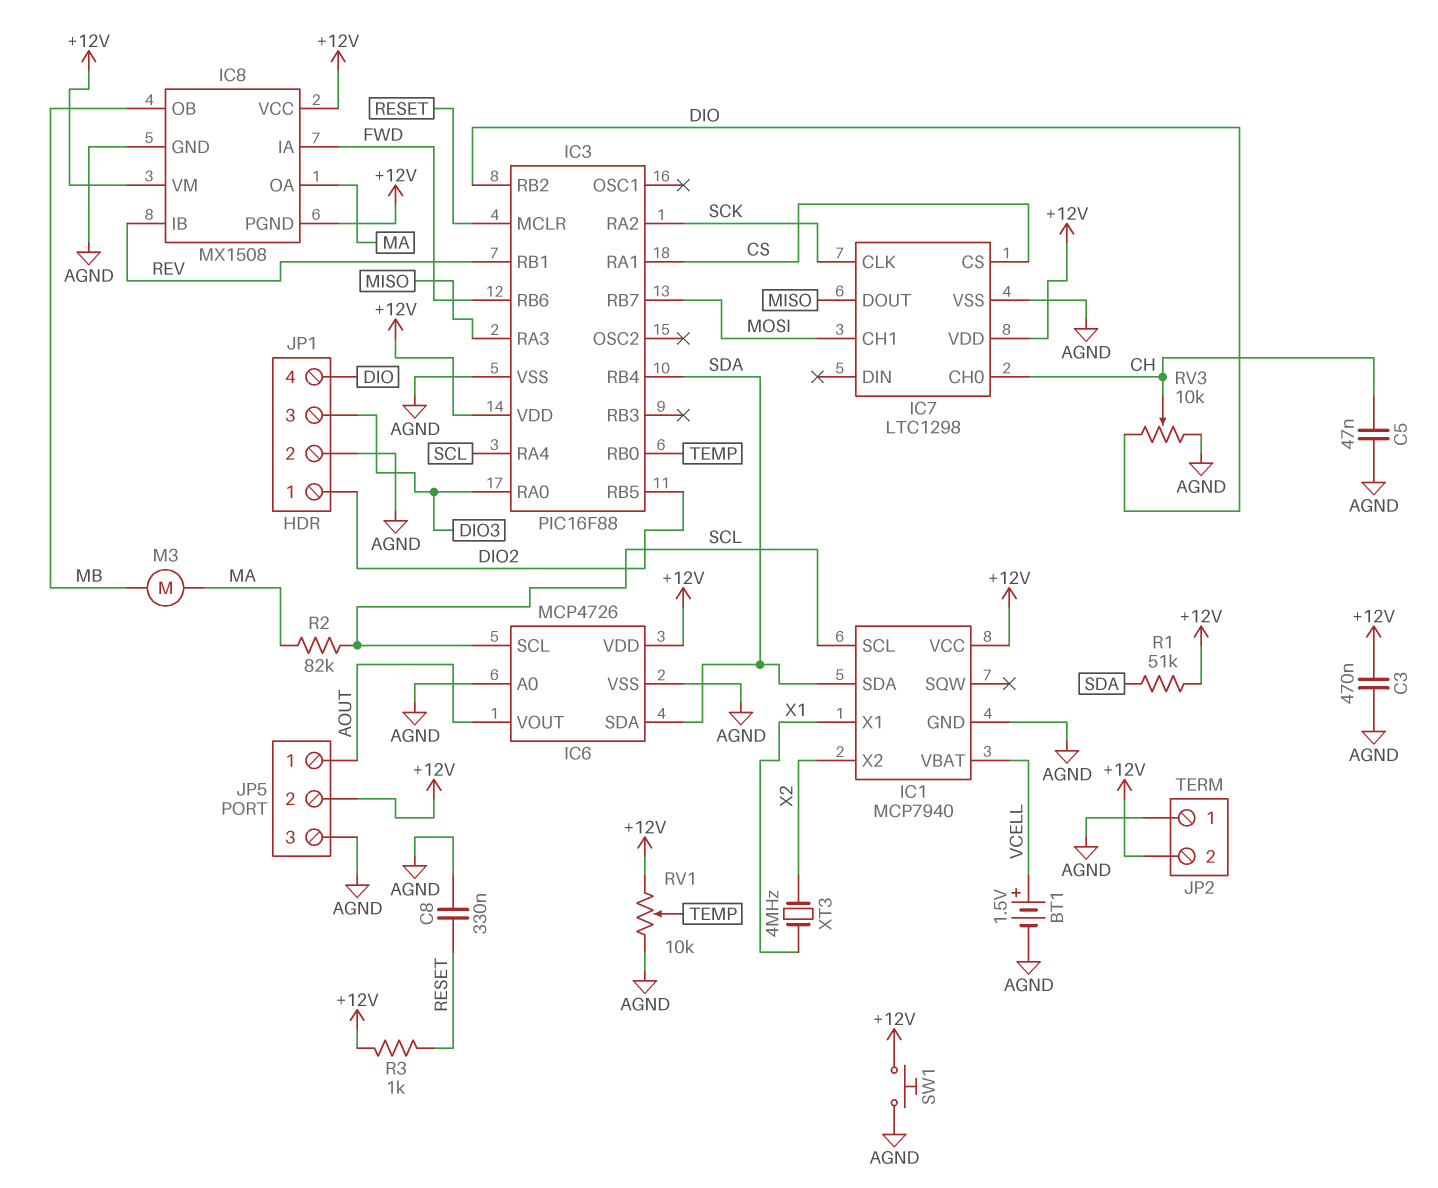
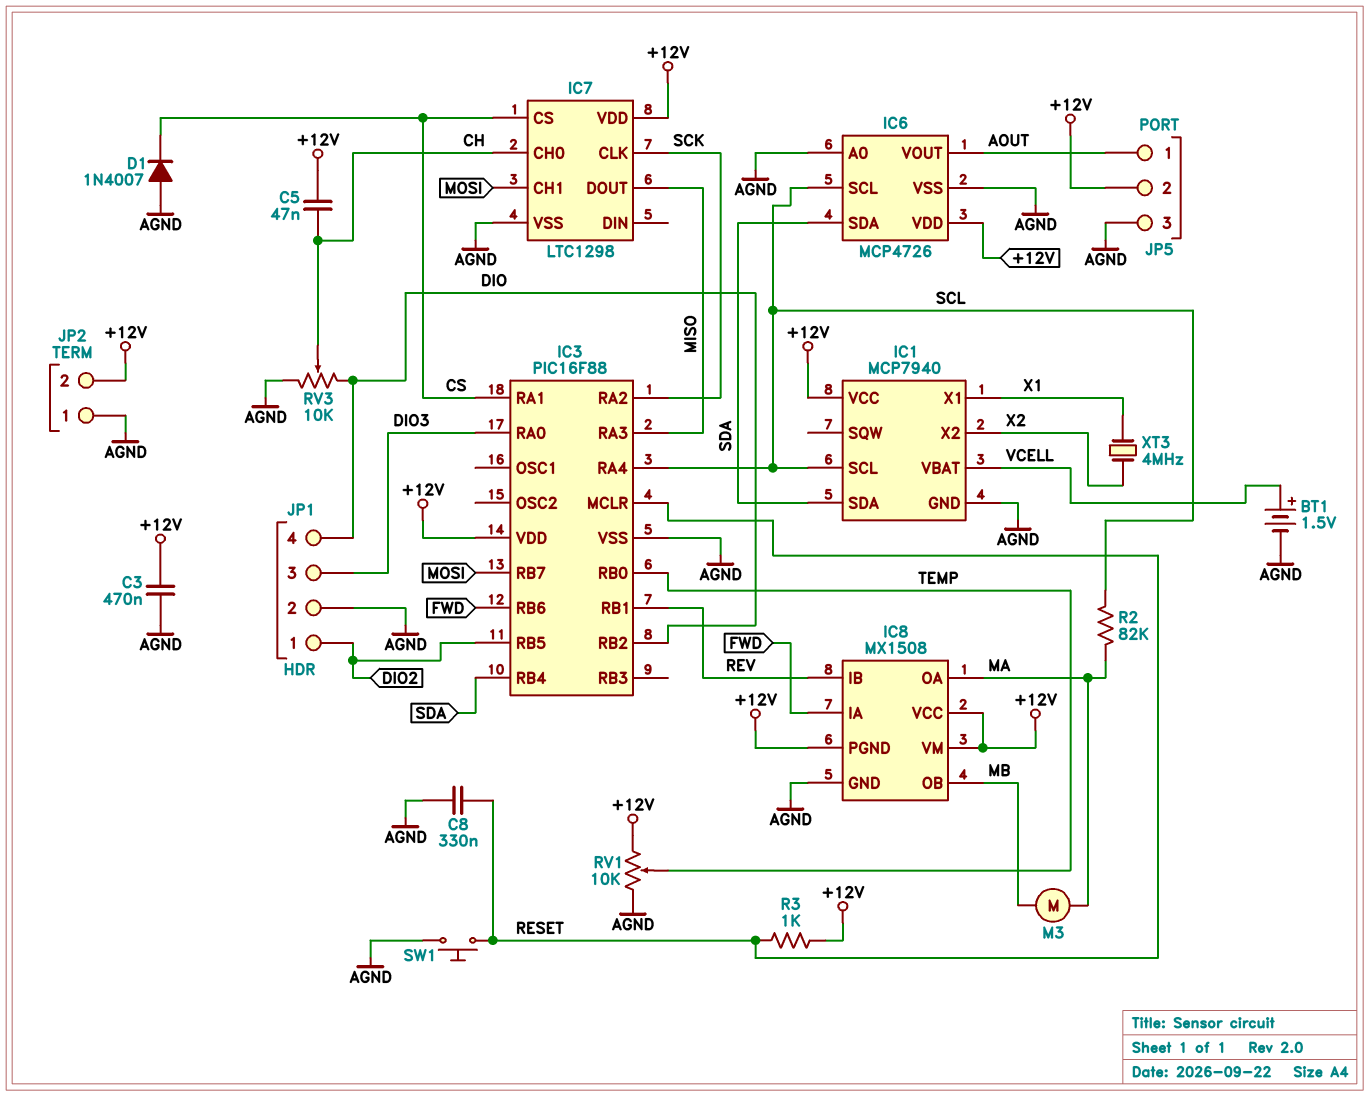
C5: 47nF (AGND, CH) -> 47nF (+12V, CH)
D1: none -> diode 1N4007 (A AGND, K CS)
R1: 51k (+12V, SDA) -> none
SW1: button (+12V, AGND) -> button (AGND, RESET)

